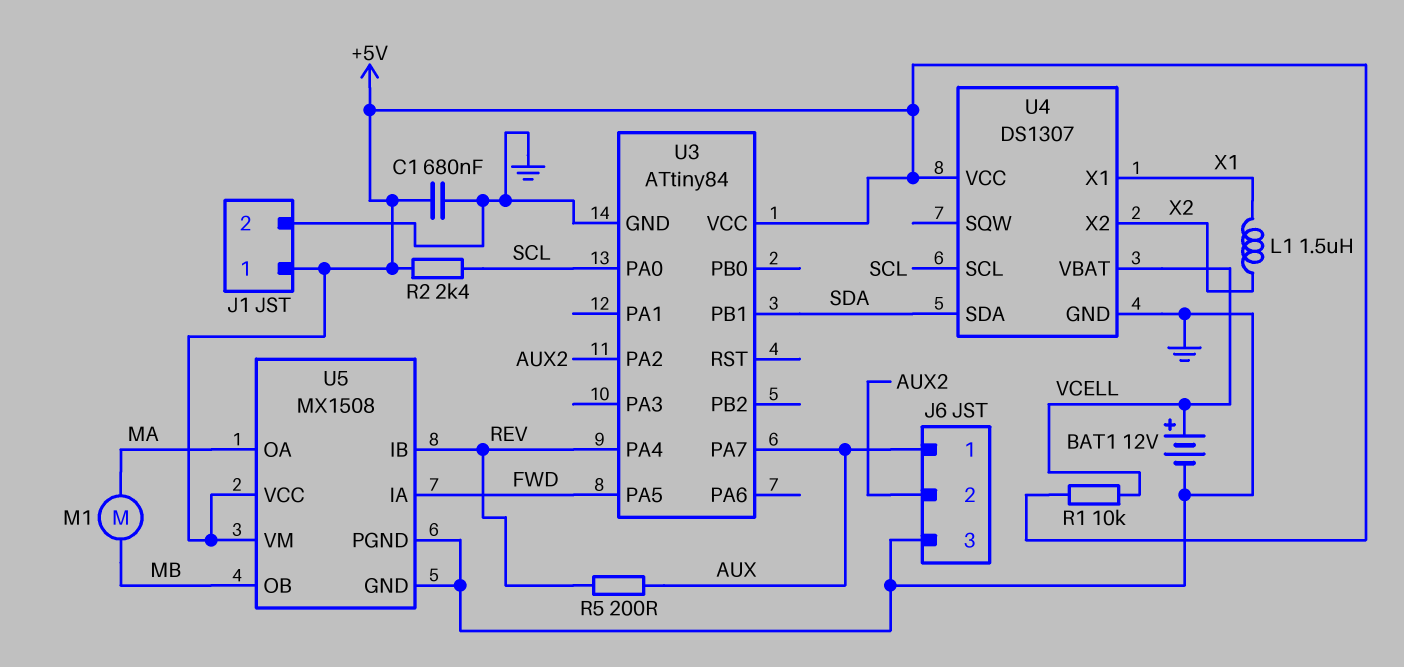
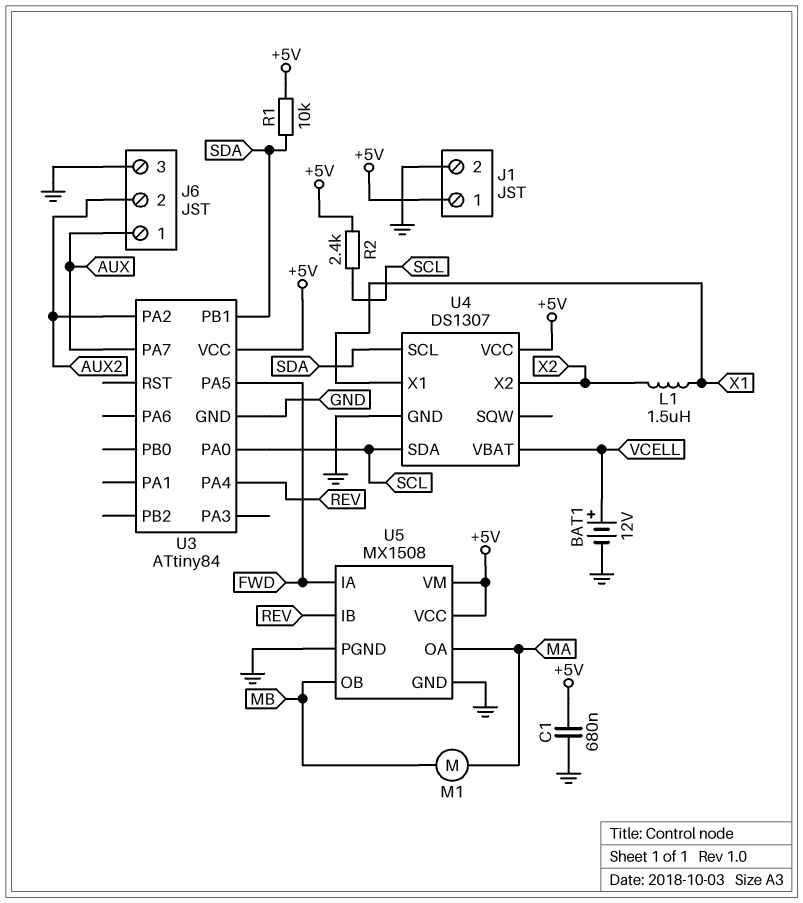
R1: 10k (+5V, VCELL) -> 10k (+5V, SDA)
R5: 200 (AUX, REV) -> none
U4 pin SCL: SCL -> SDA
U4 pin SDA: SDA -> SCL

